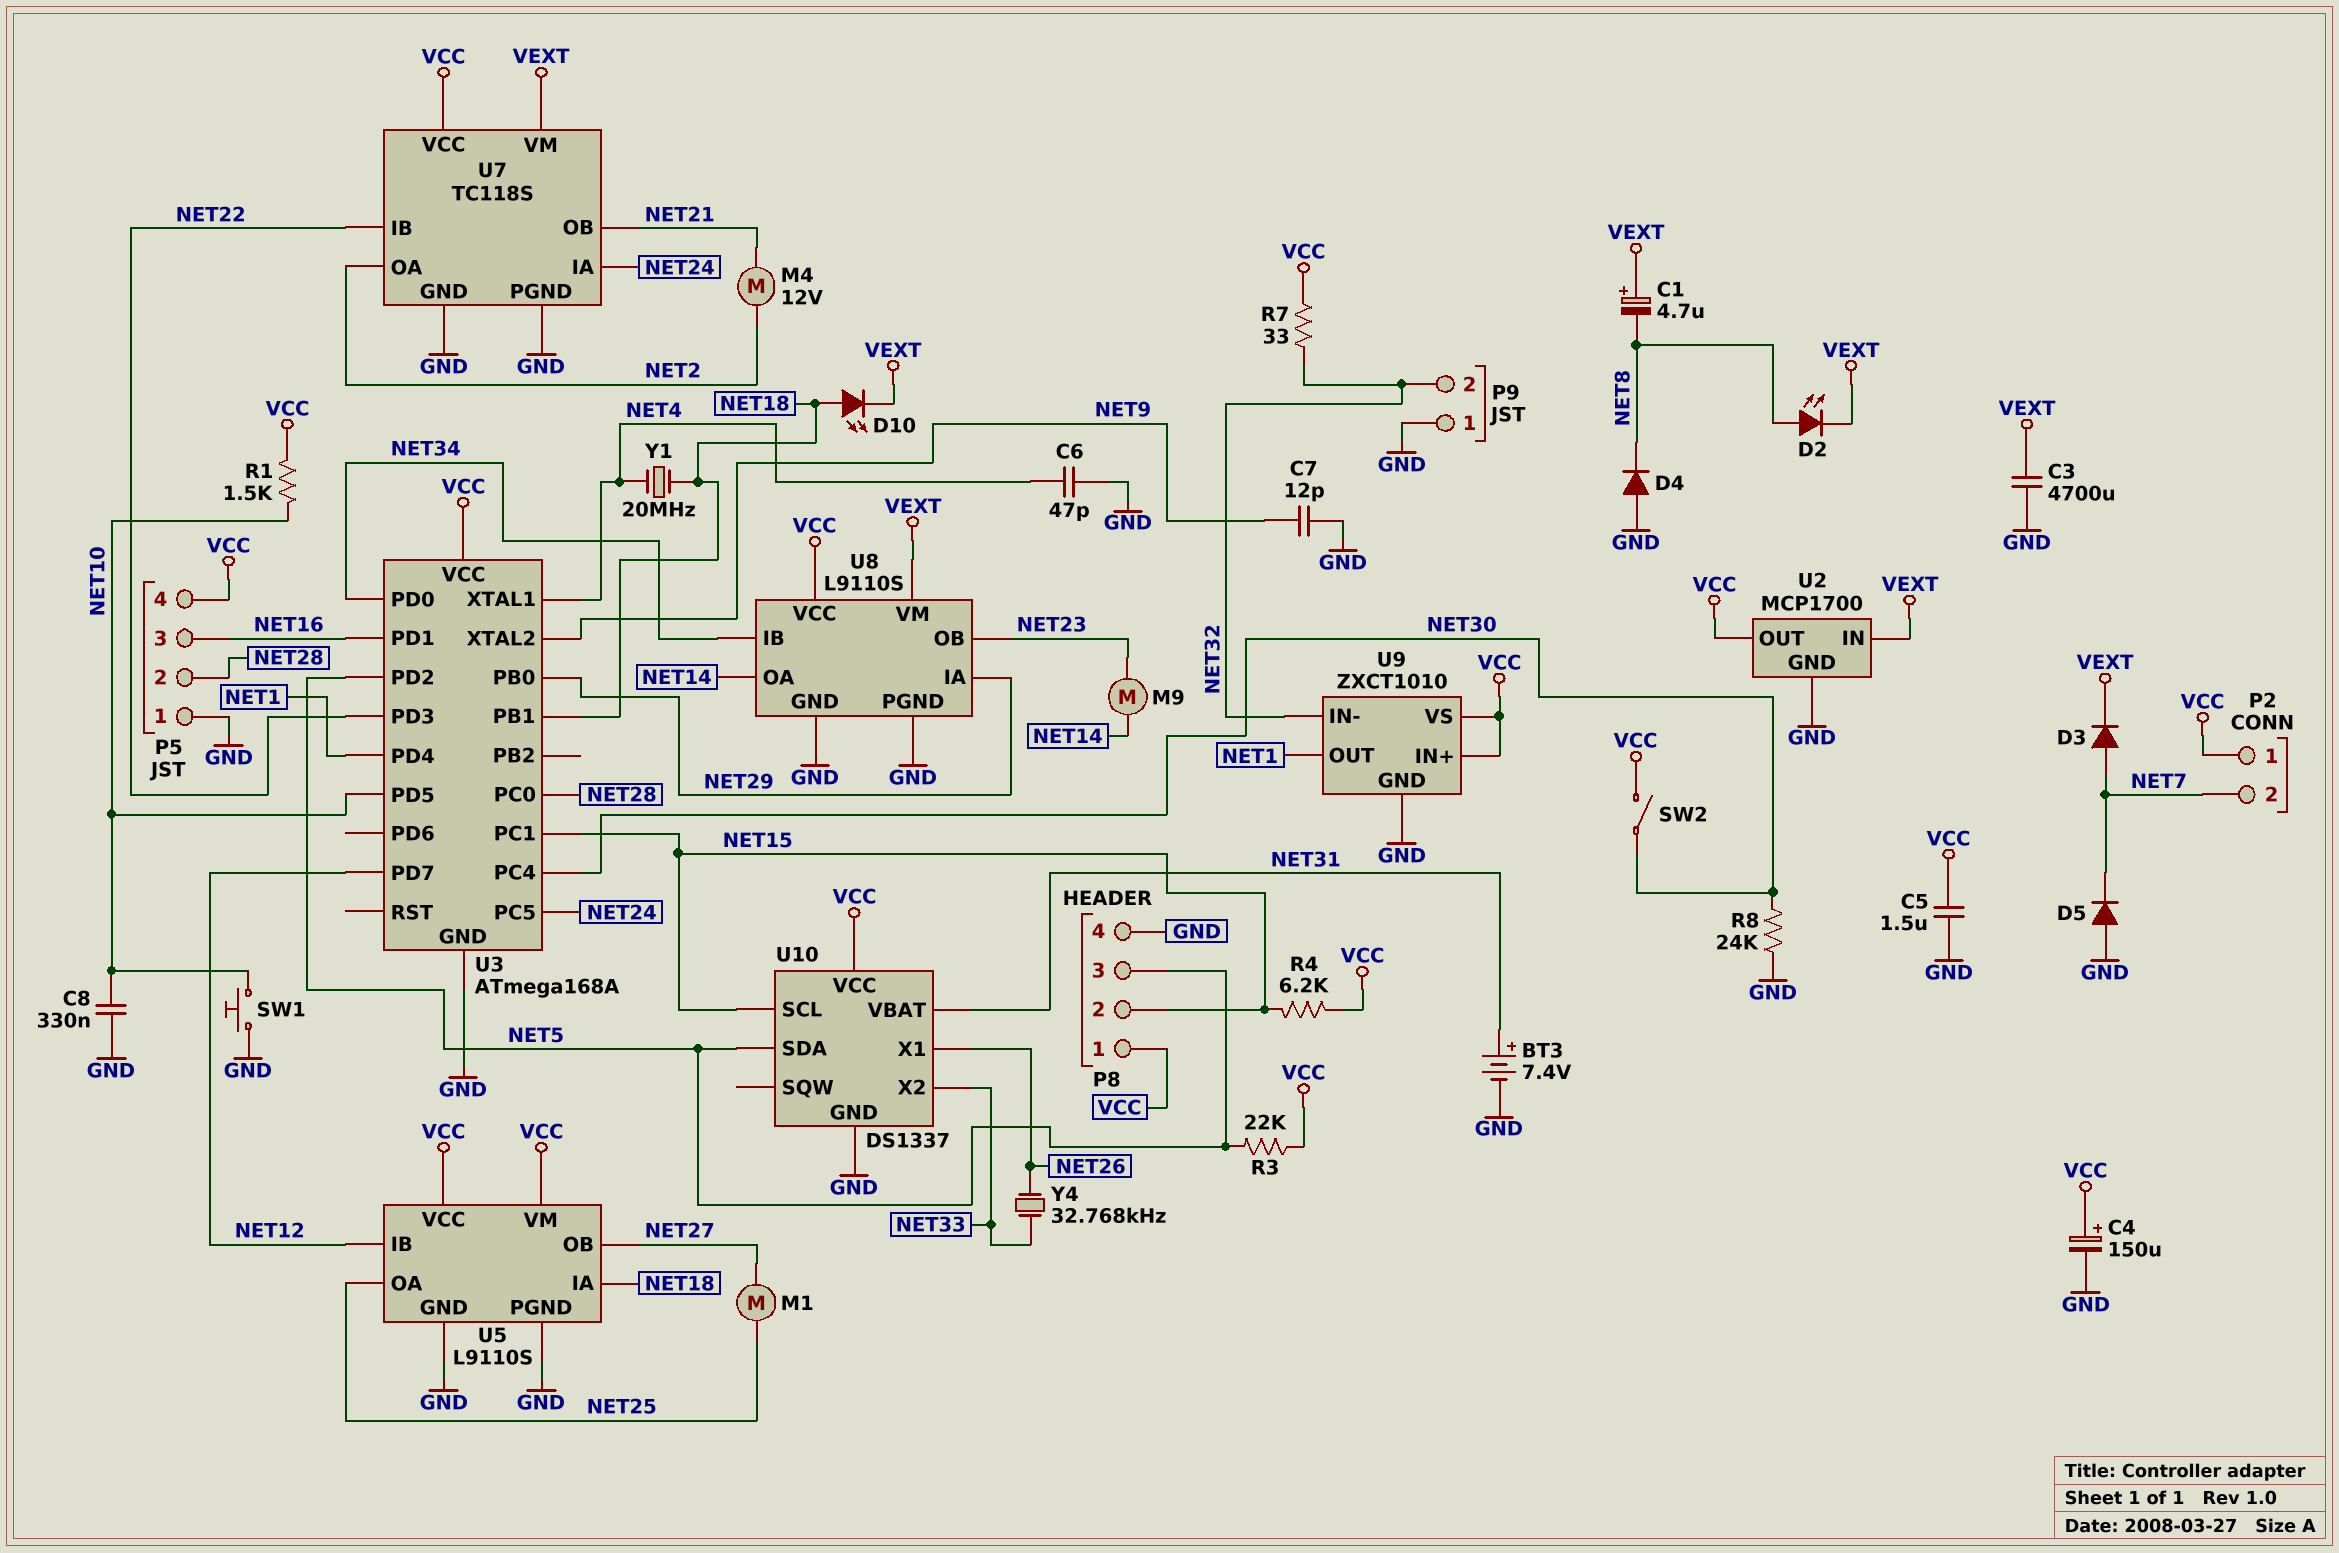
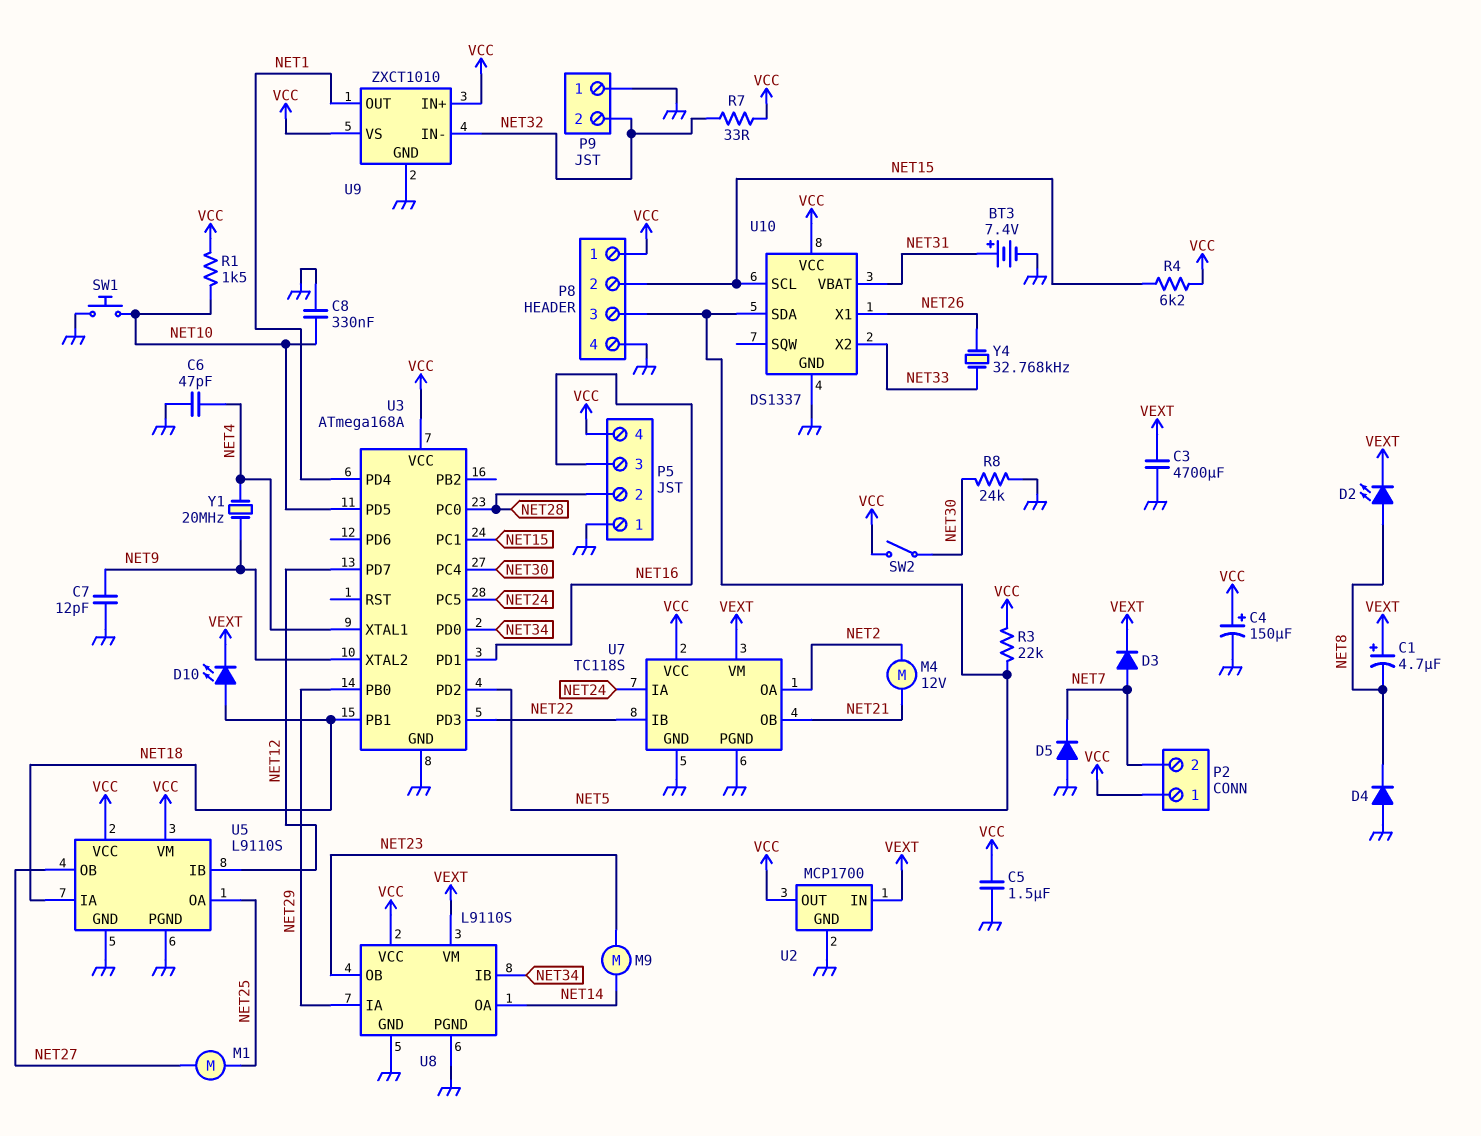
Y1: 20MHz (NET4, NET18) -> 20MHz (NET4, NET9)

